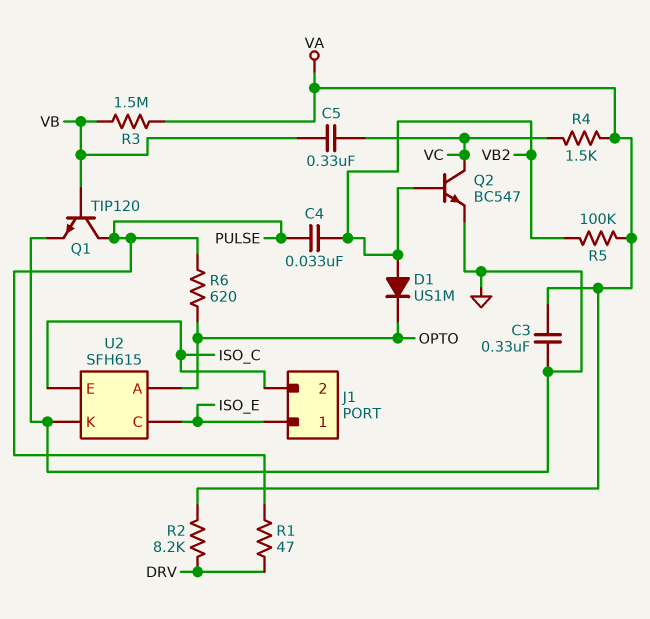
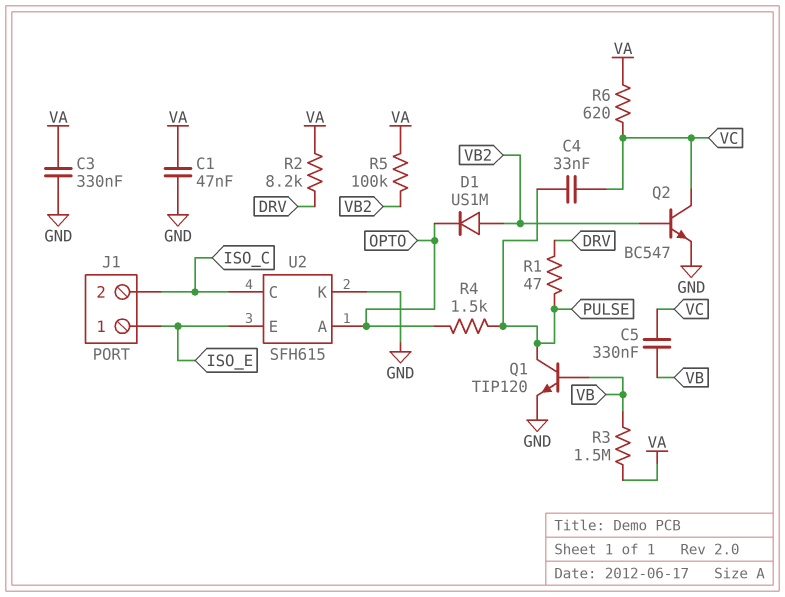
C1: none -> 47nF (GND, VA)
C4: 33nF (PULSE, VB2) -> 33nF (PULSE, VC)
R4: 1.5k (VA, VC) -> 1.5k (OPTO, PULSE)
R6: 620 (OPTO, PULSE) -> 620 (VA, VC)
U2 pin C: ISO_E -> ISO_C
U2 pin E: ISO_C -> ISO_E

